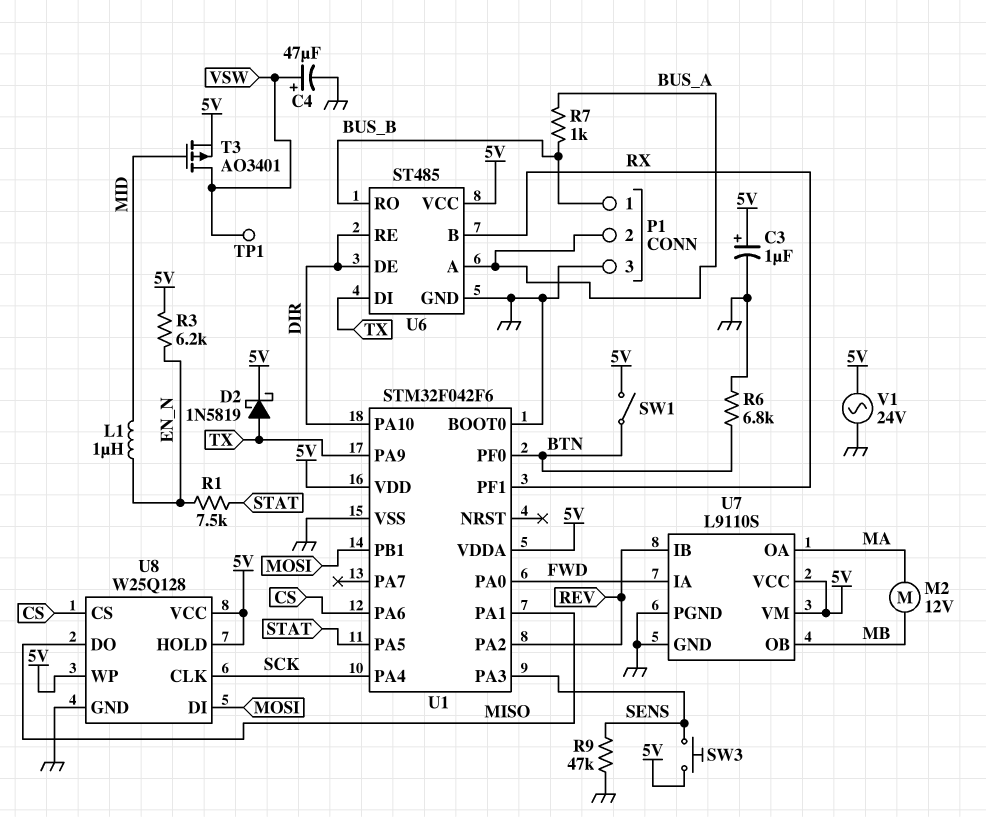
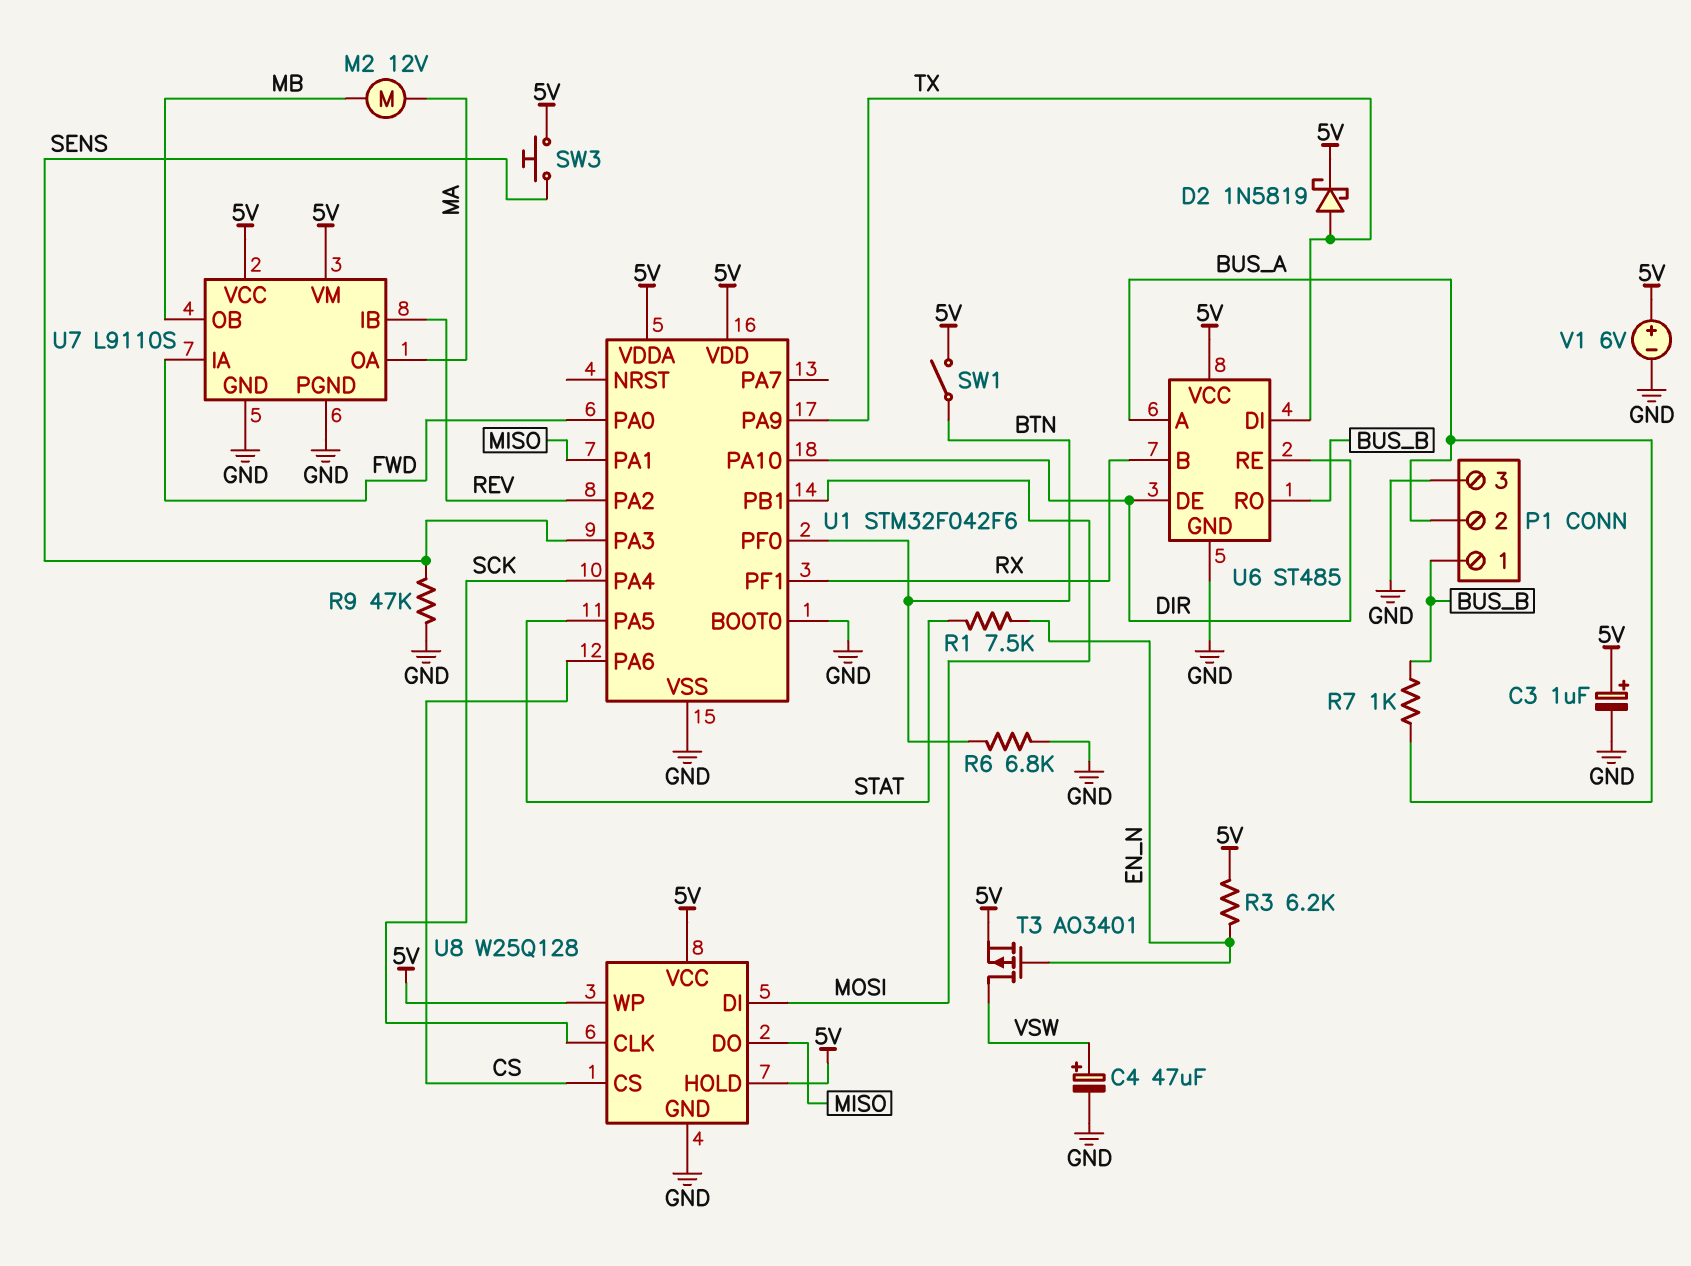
L1: 1uH (EN_N, MID) -> none
T3: PMOS AO3401 (G MID, D VSW, S 5V) -> PMOS AO3401 (G EN_N, D VSW, S 5V)
TP1: test point (VSW) -> none
V1: AC 24V (5V, GND) -> 6V (plus 5V, minus GND)

